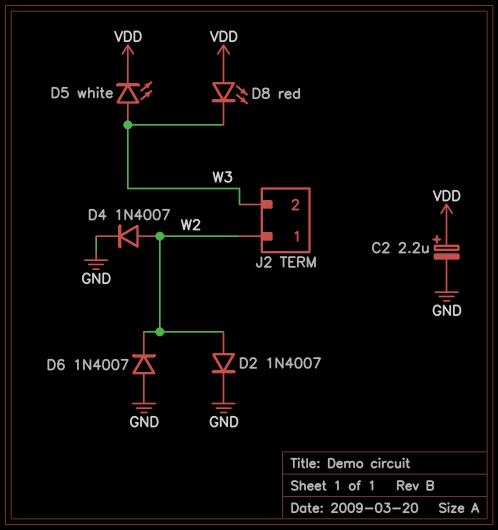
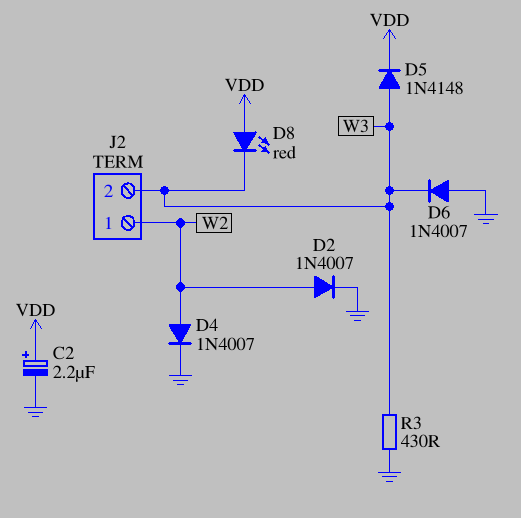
D5: LED white (A W3, K VDD) -> diode 1N4148 (A W3, K VDD)
D6: diode 1N4007 (A GND, K W2) -> diode 1N4007 (A GND, K W3)
R3: none -> 430 (GND, W3)

